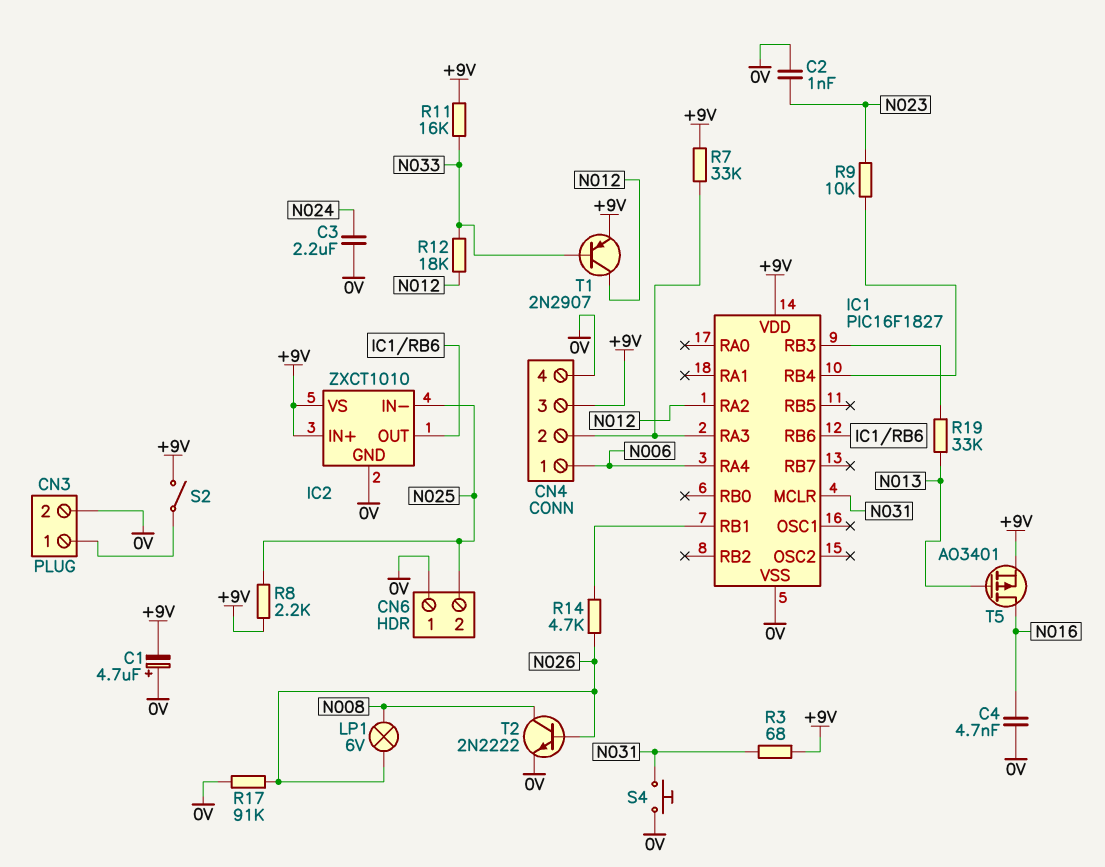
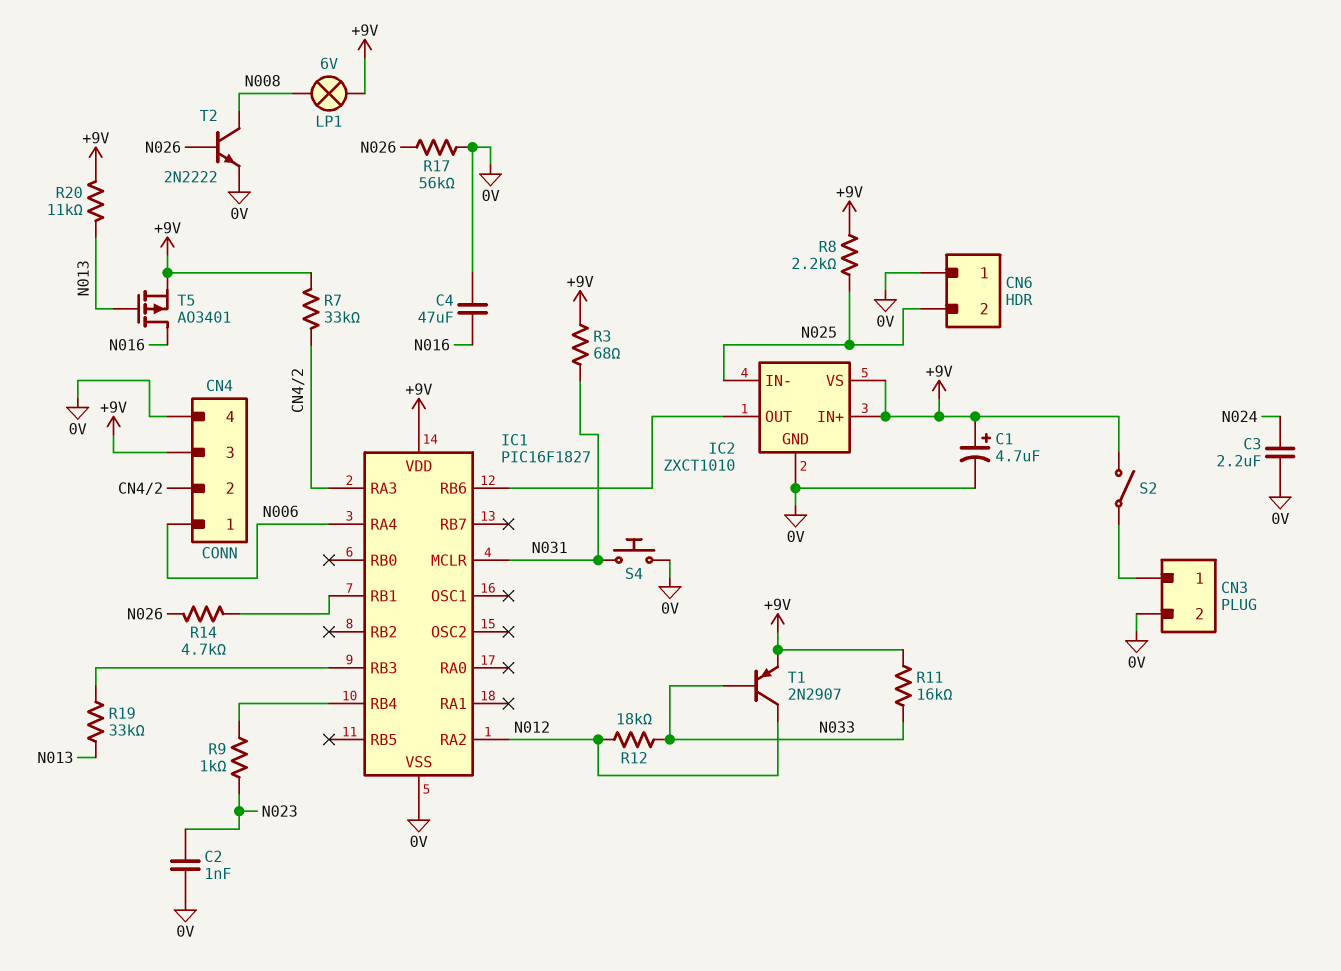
C1: 4.7uF (plus 0V, minus +9V) -> 4.7uF (plus +9V, minus 0V)
C4: 4.7nF (0V, N016) -> 47uF (0V, N016)
LP1: lamp 6V (N008, N026) -> lamp 6V (+9V, N008)
R9: 10k (IC1/RB4, N023) -> 1k (IC1/RB4, N023)
R17: 91k (0V, N026) -> 56k (0V, N026)
R20: none -> 11k (+9V, N013)

